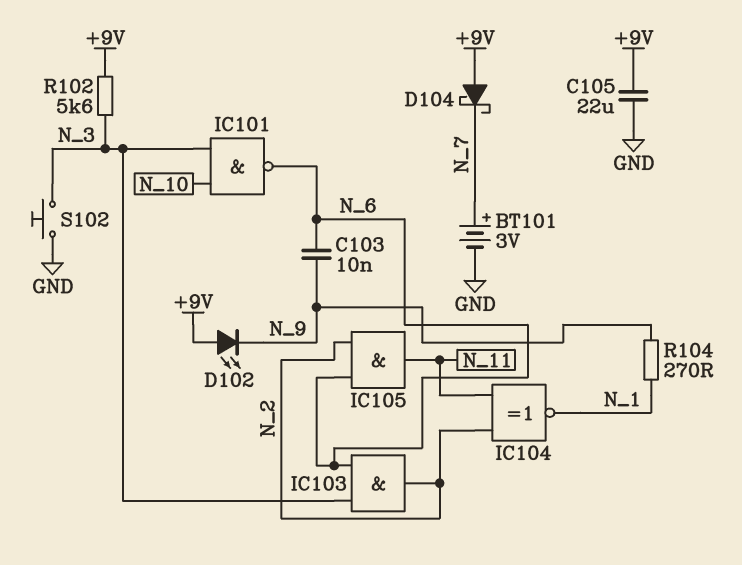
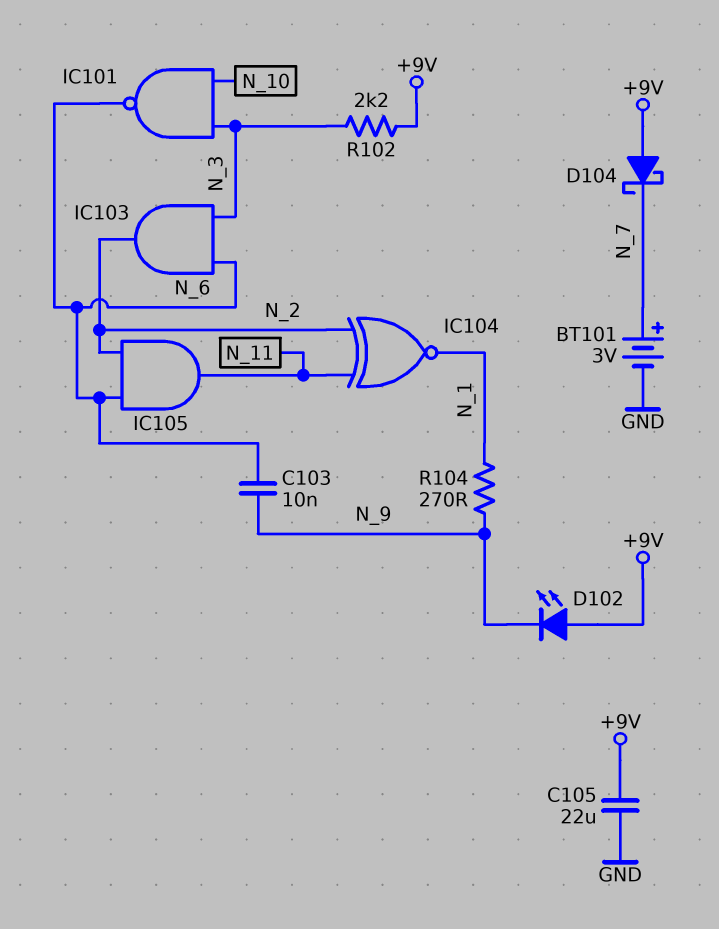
R102: 5.6k (+9V, N_3) -> 2.2k (+9V, N_3)
S102: button (GND, N_3) -> none

